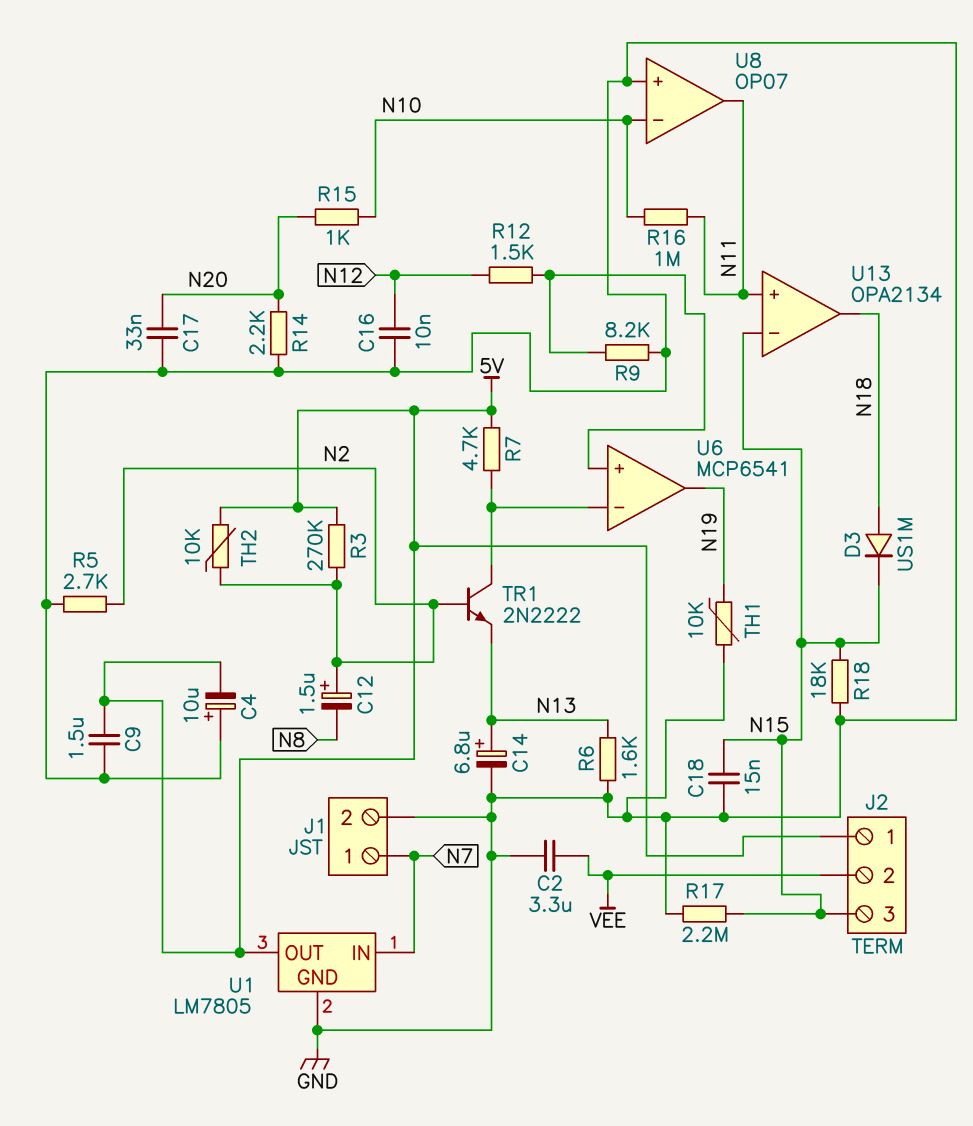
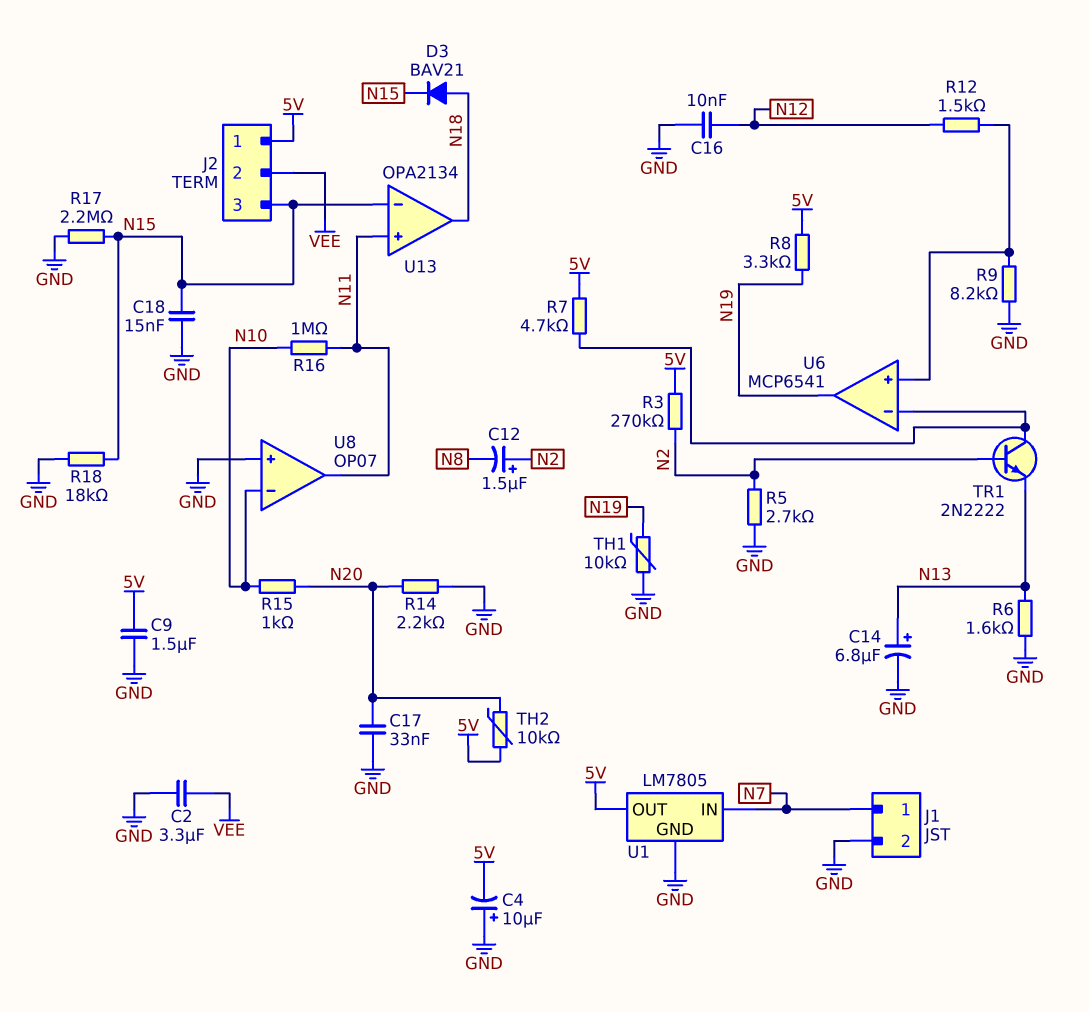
D3: diode US1M (A N18, K N15) -> diode BAV21 (A N18, K N15)
R8: none -> 3.3k (5V, N19)
TH2: 10k (5V, N2) -> 10k (5V, N20)

